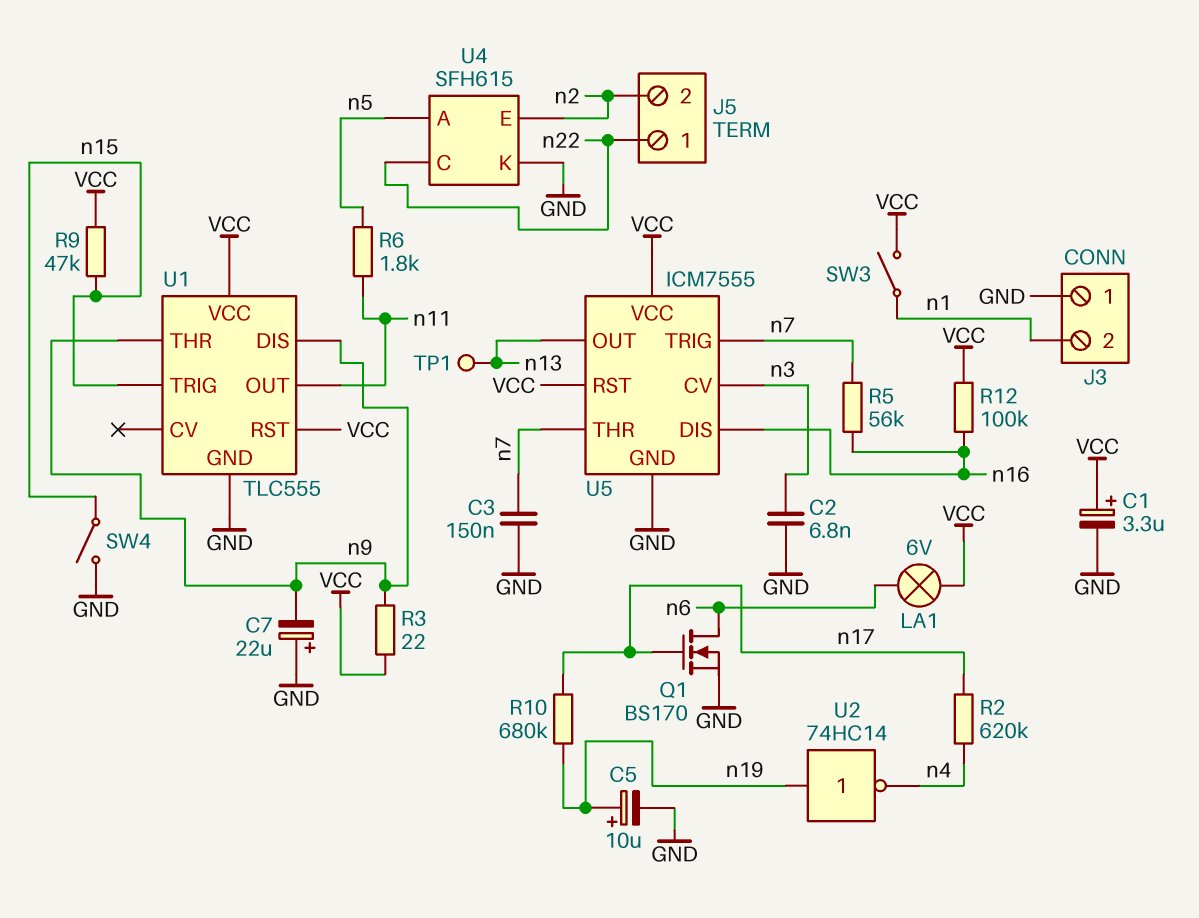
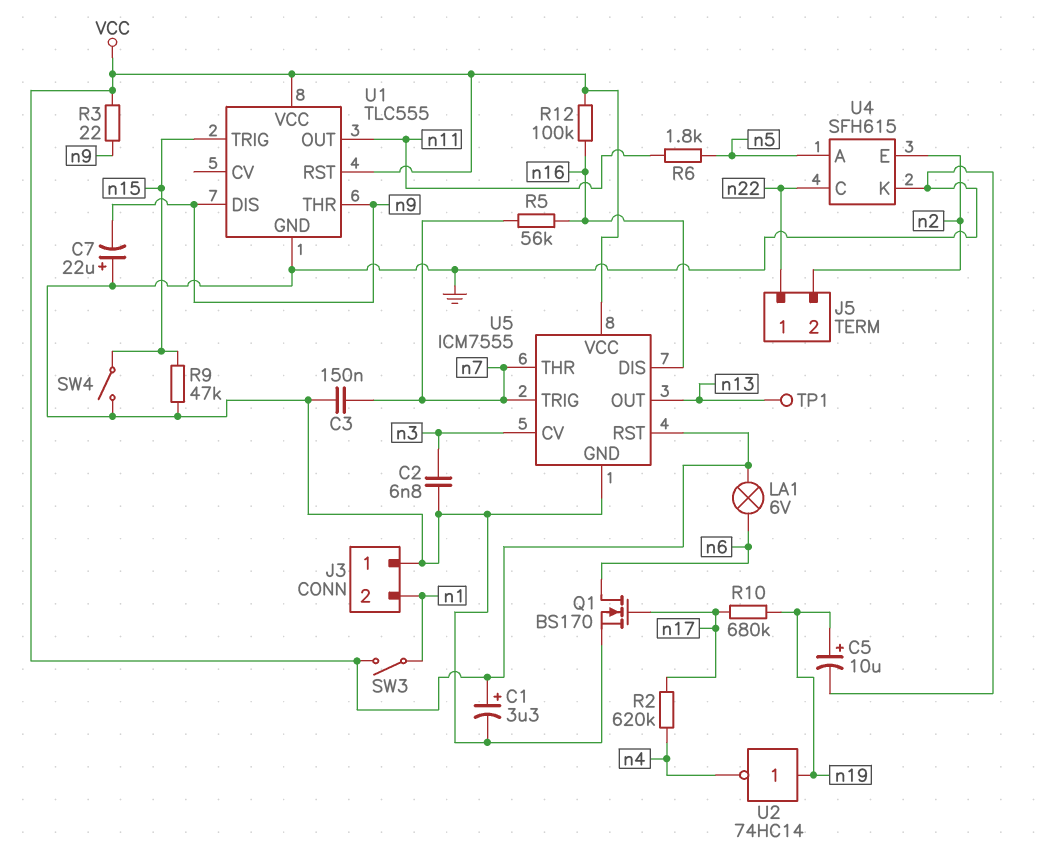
R9: 47k (VCC, n15) -> 47k (GND, n15)

